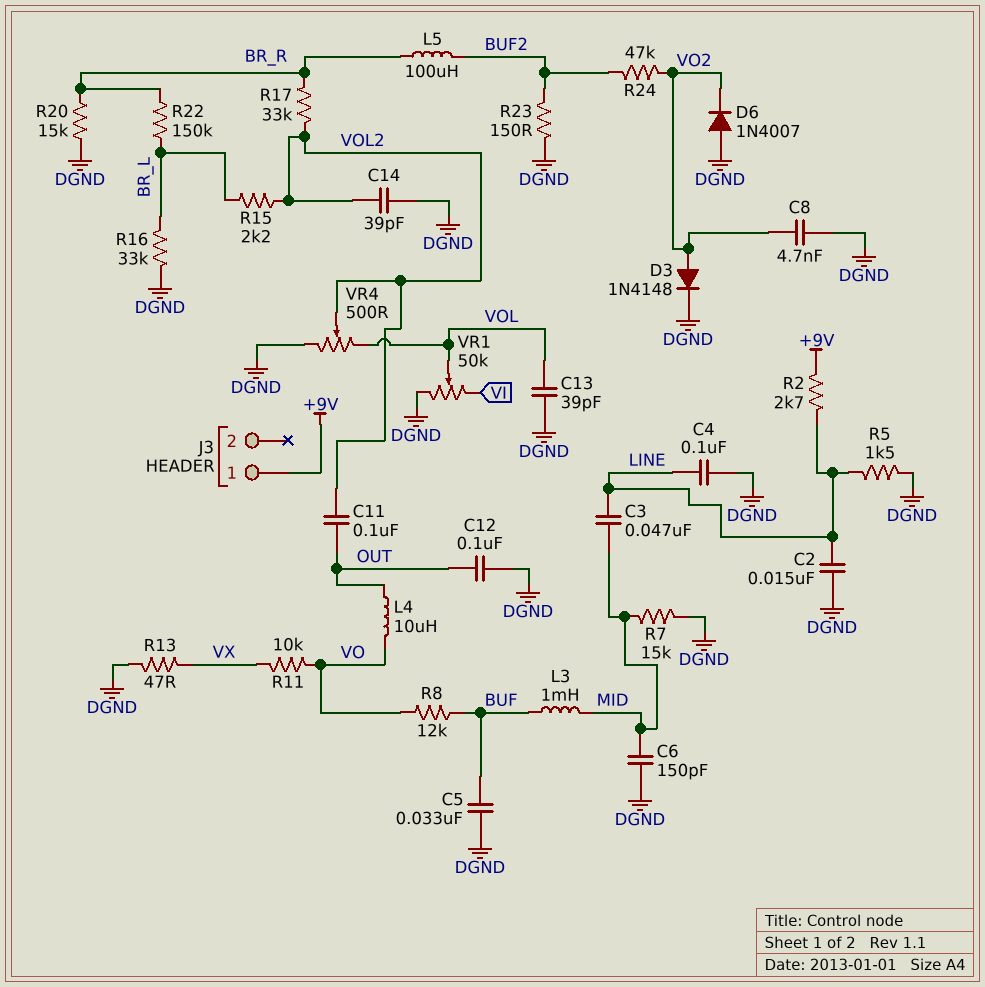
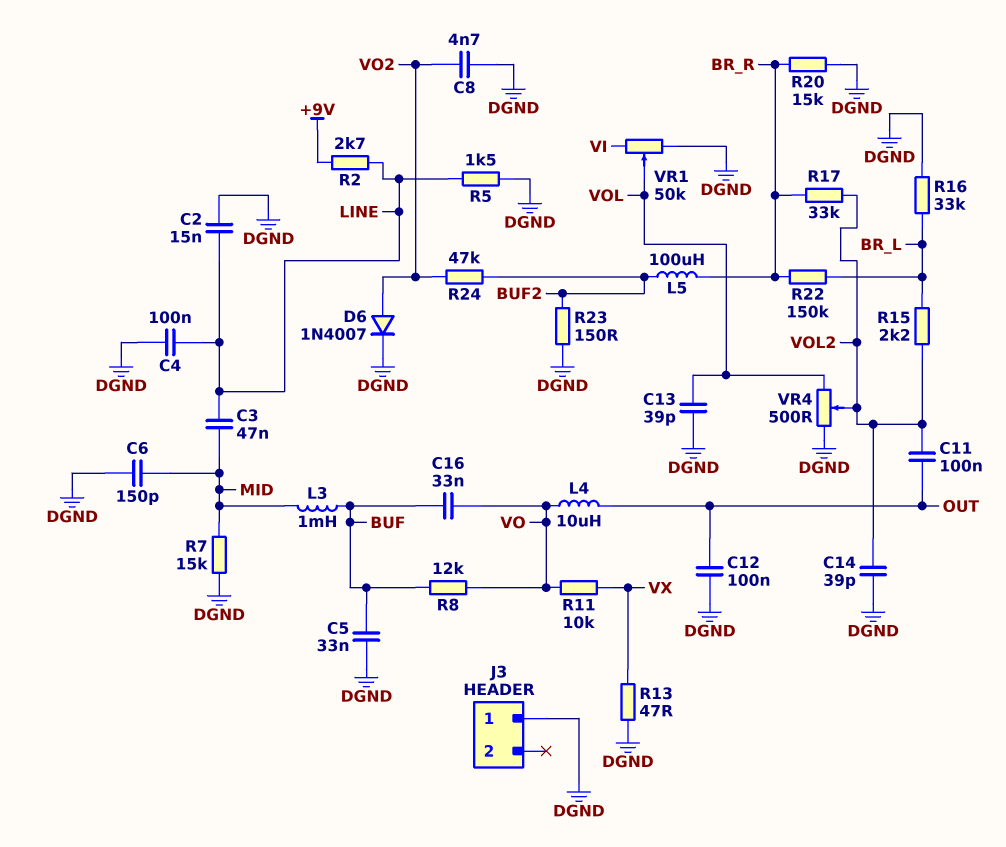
C16: none -> 33nF (BUF, VO)
D3: diode 1N4148 (A VO2, K DGND) -> none
D6: diode 1N4007 (A DGND, K VO2) -> diode 1N4007 (A VO2, K DGND)
J3 pin 1: +9V -> DGND

